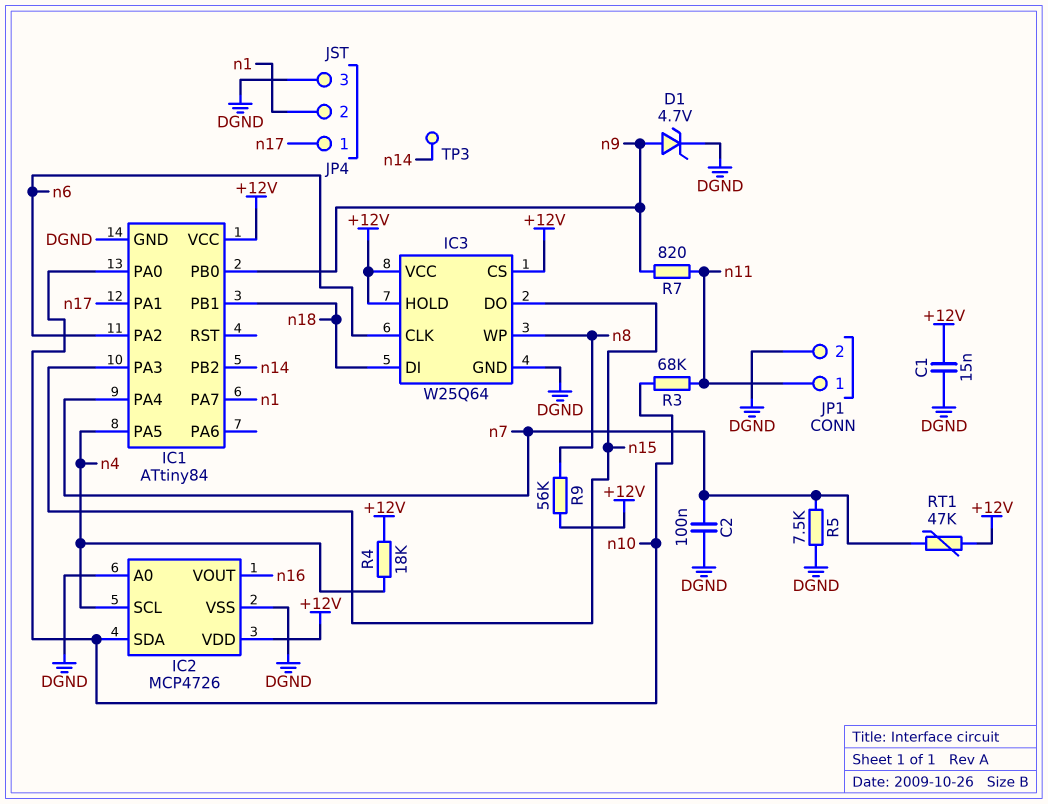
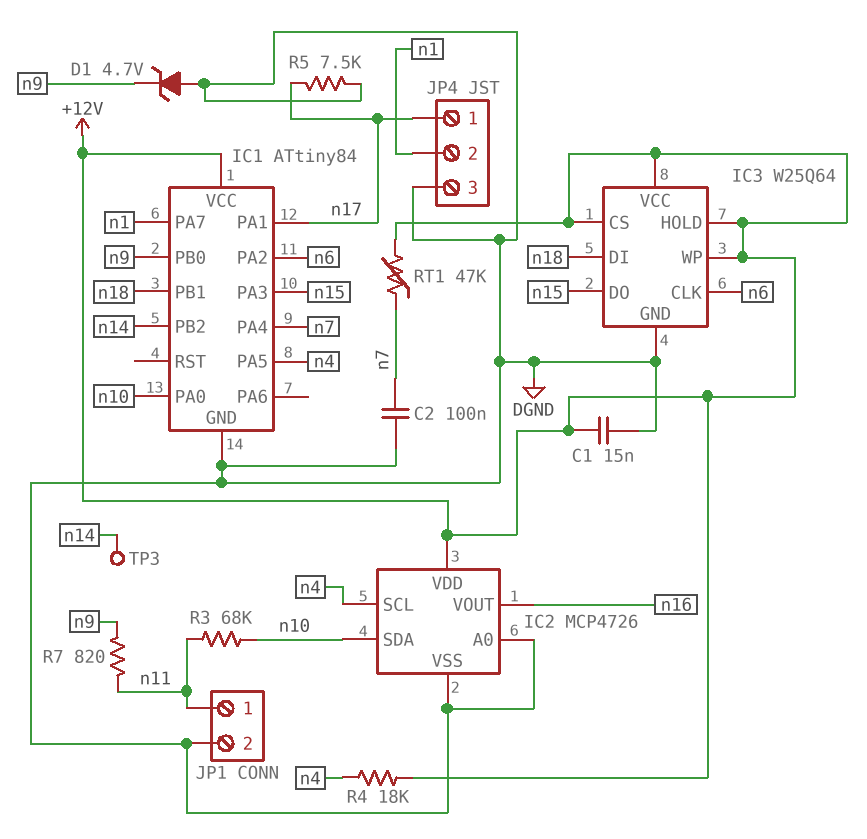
D1: zener 4.7V (A n9, K DGND) -> zener 4.7V (A DGND, K n9)
IC3 pin WP: n8 -> +12V
R5: 7.5k (DGND, n7) -> 7.5k (DGND, n17)
R9: 56k (+12V, n8) -> none

